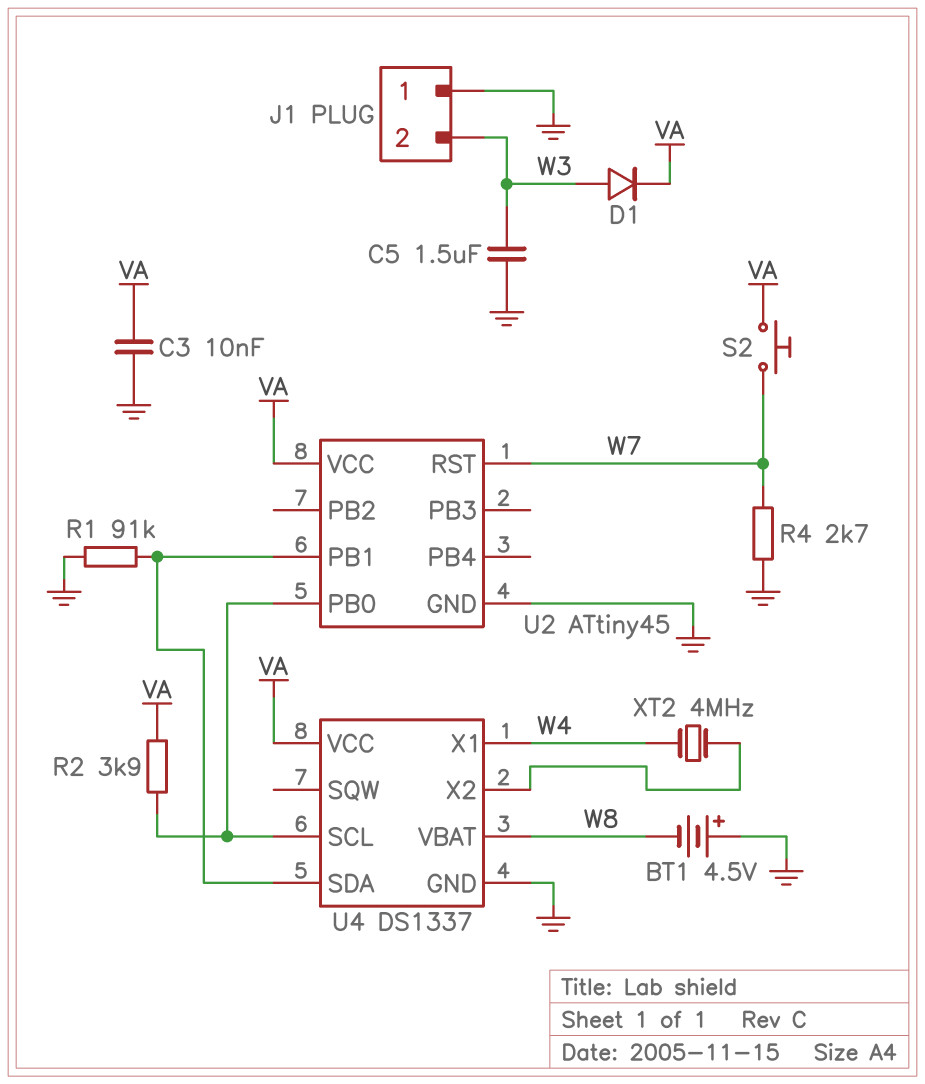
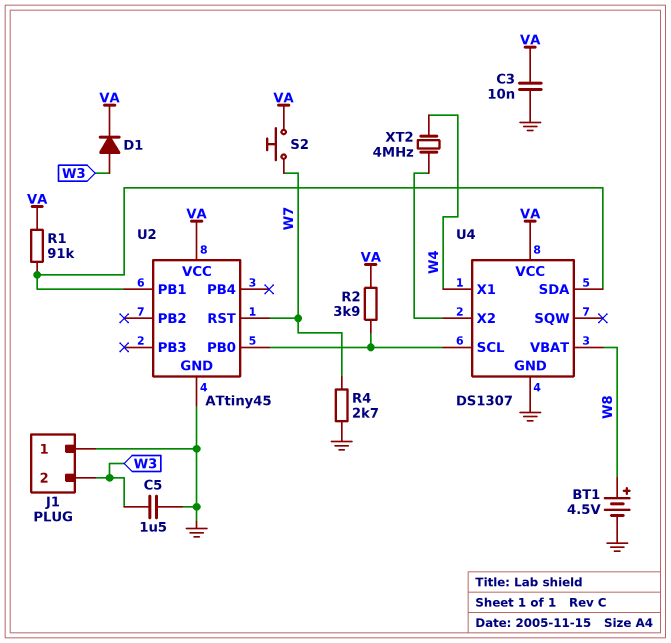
BT1: 4.5V (plus GND, minus W8) -> 4.5V (plus W8, minus GND)
R1: 91k (GND, U2/PB1) -> 91k (U2/PB1, VA)
U4: DS1337 -> DS1307

